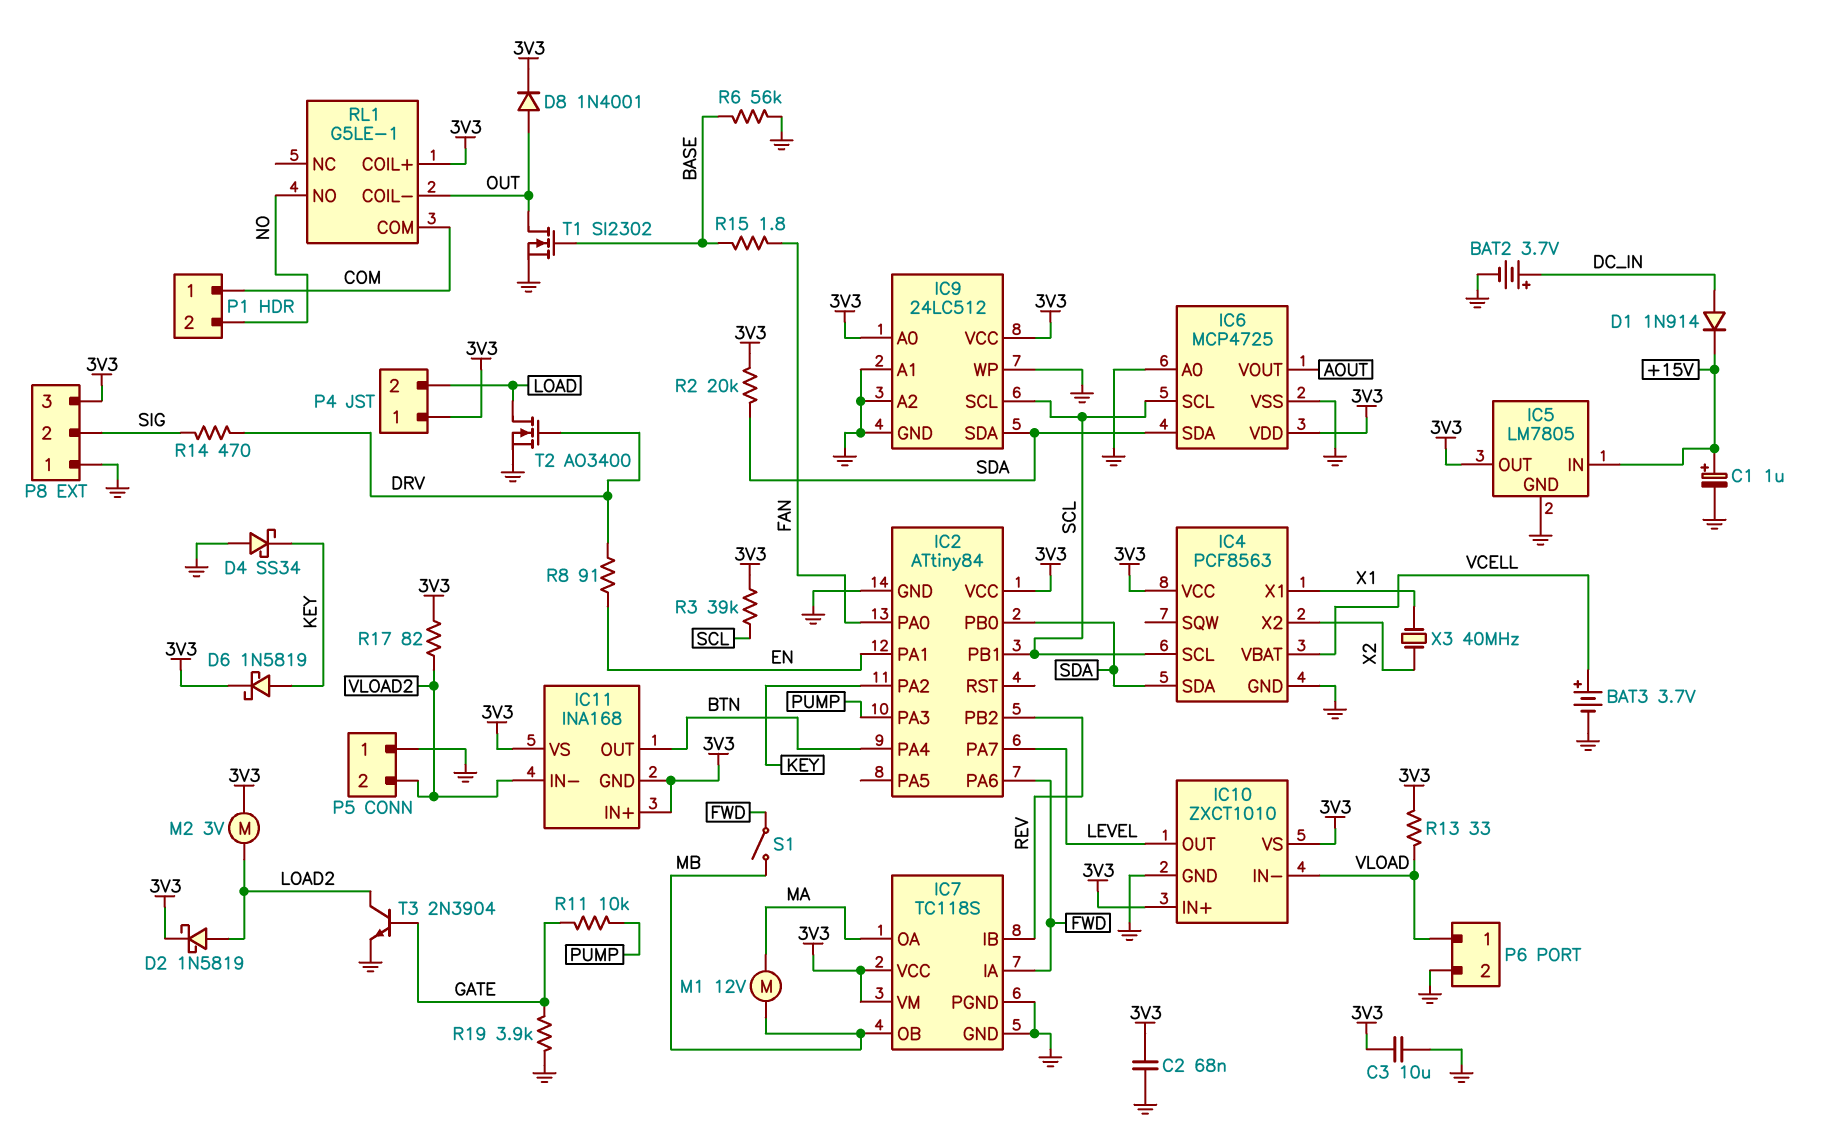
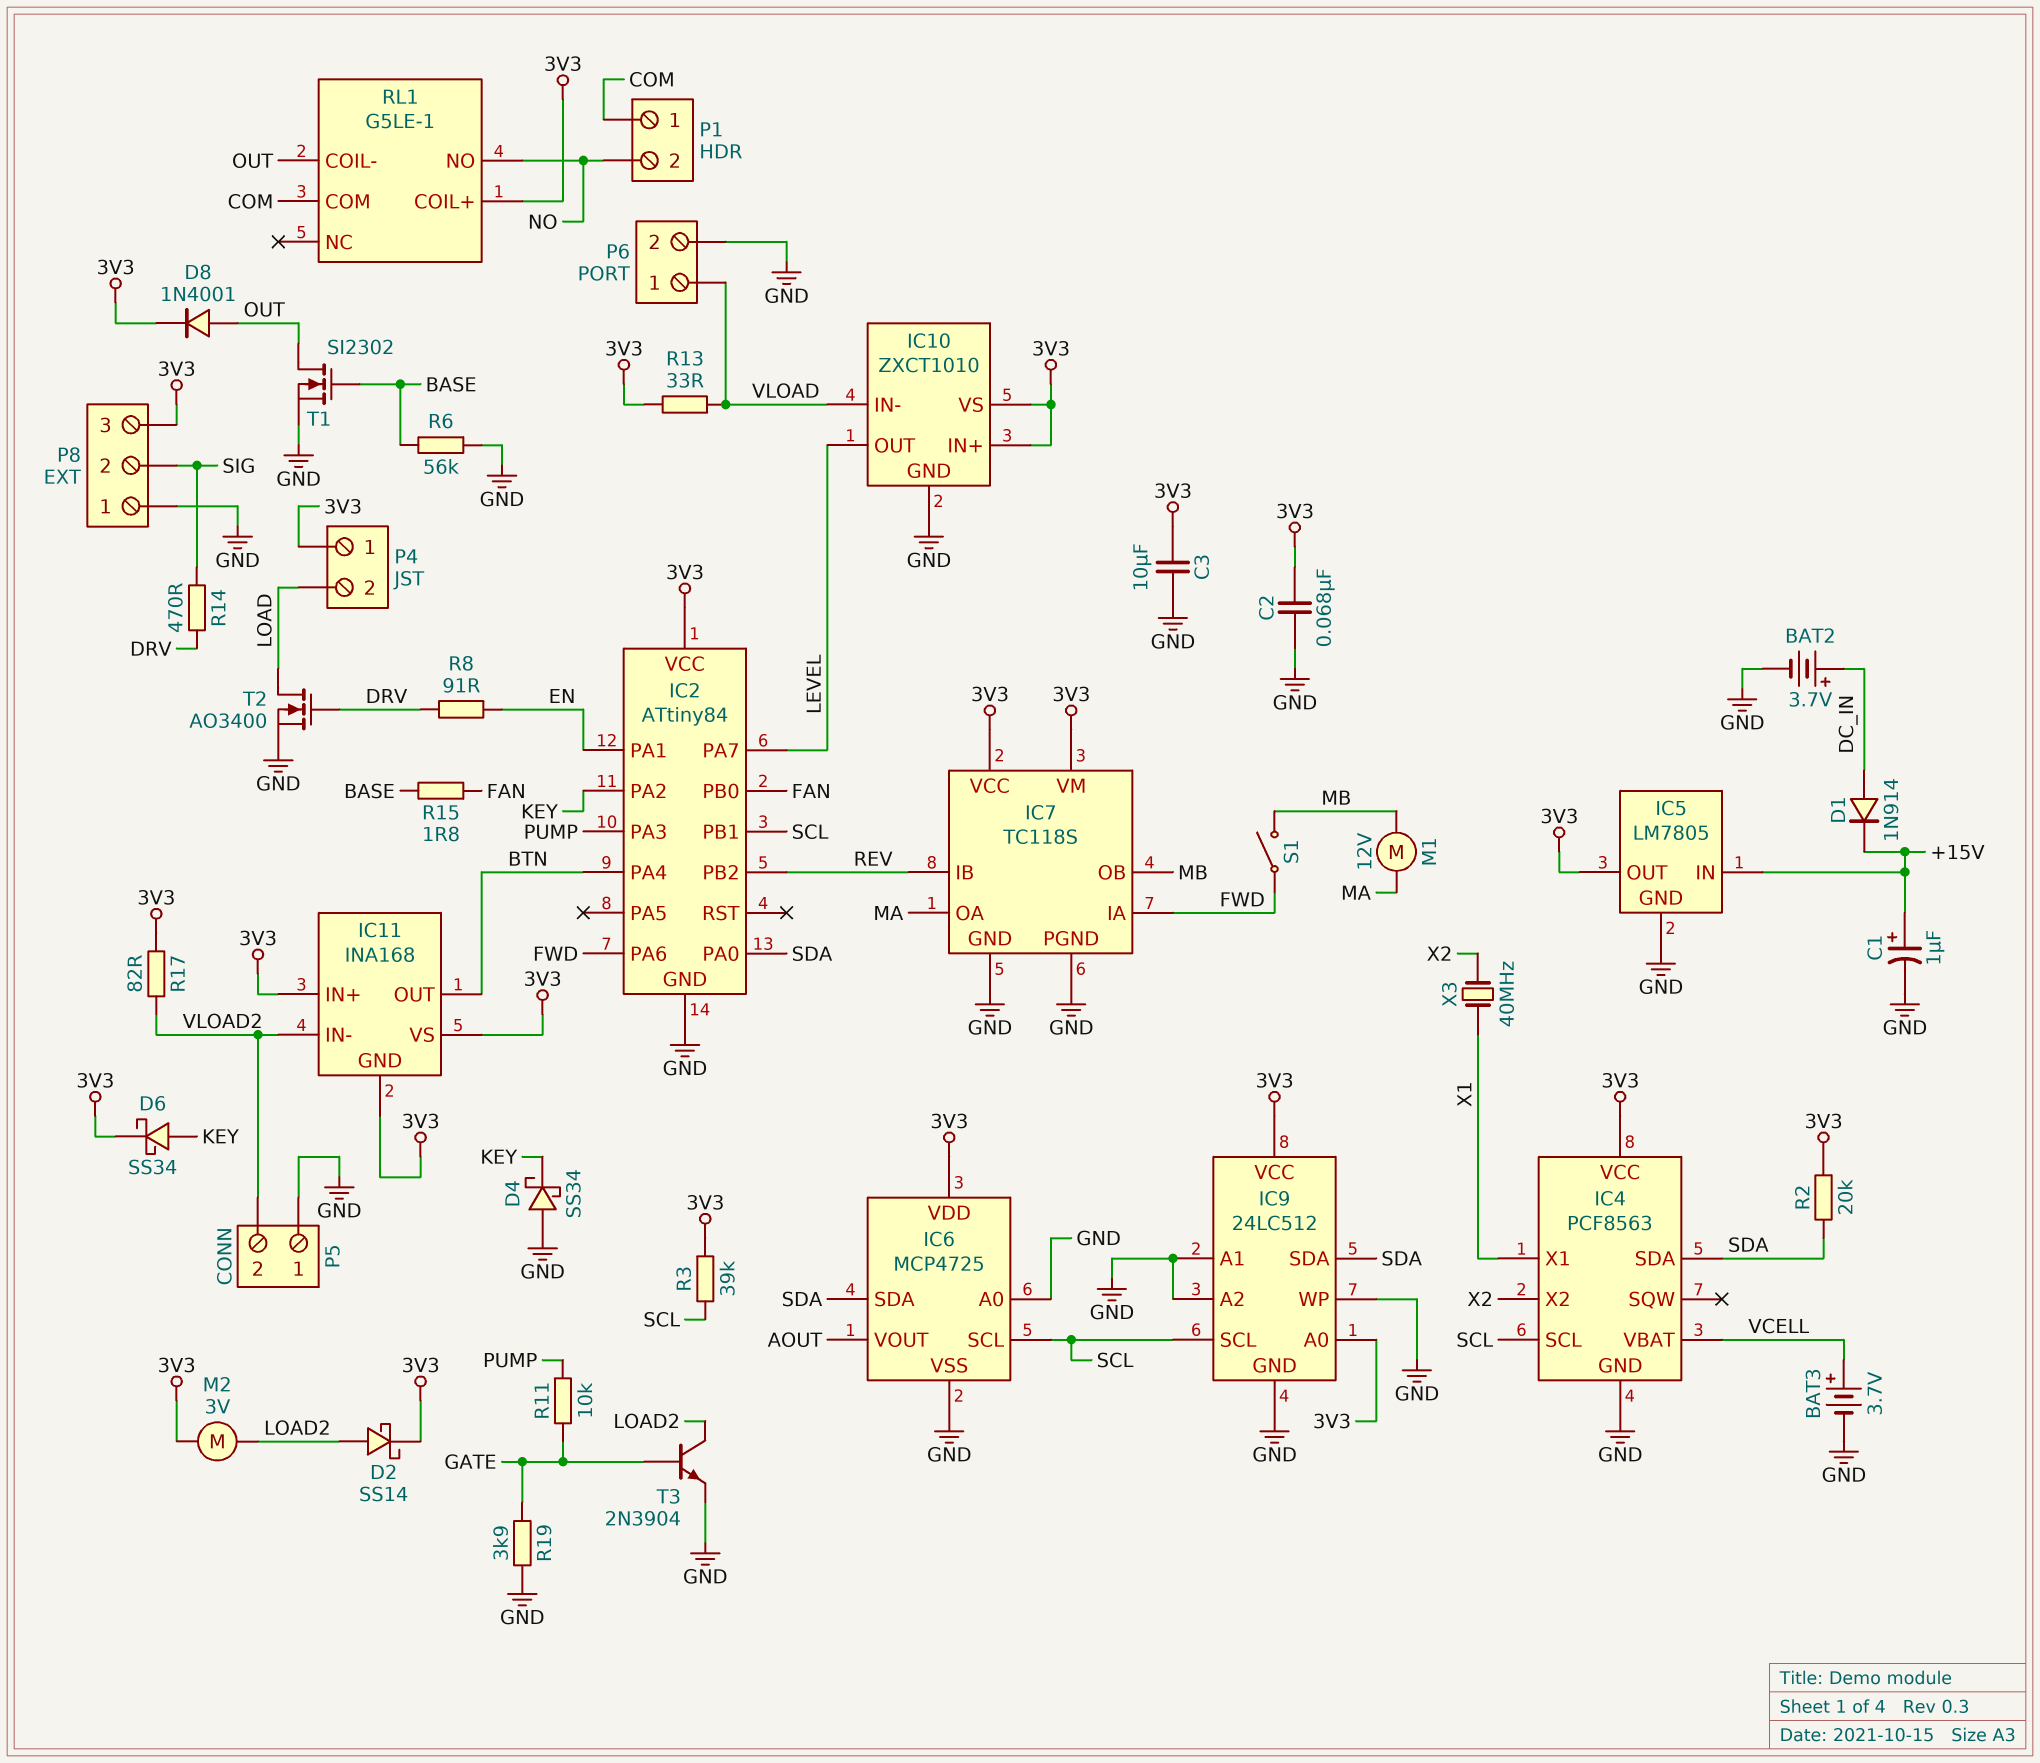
D2: schottky 1N5819 (A LOAD2, K 3V3) -> schottky SS14 (A LOAD2, K 3V3)
D6: schottky 1N5819 (A KEY, K 3V3) -> schottky SS34 (A KEY, K 3V3)
IC2 pin PA0: FAN -> SDA
IC2 pin PB0: SDA -> FAN

